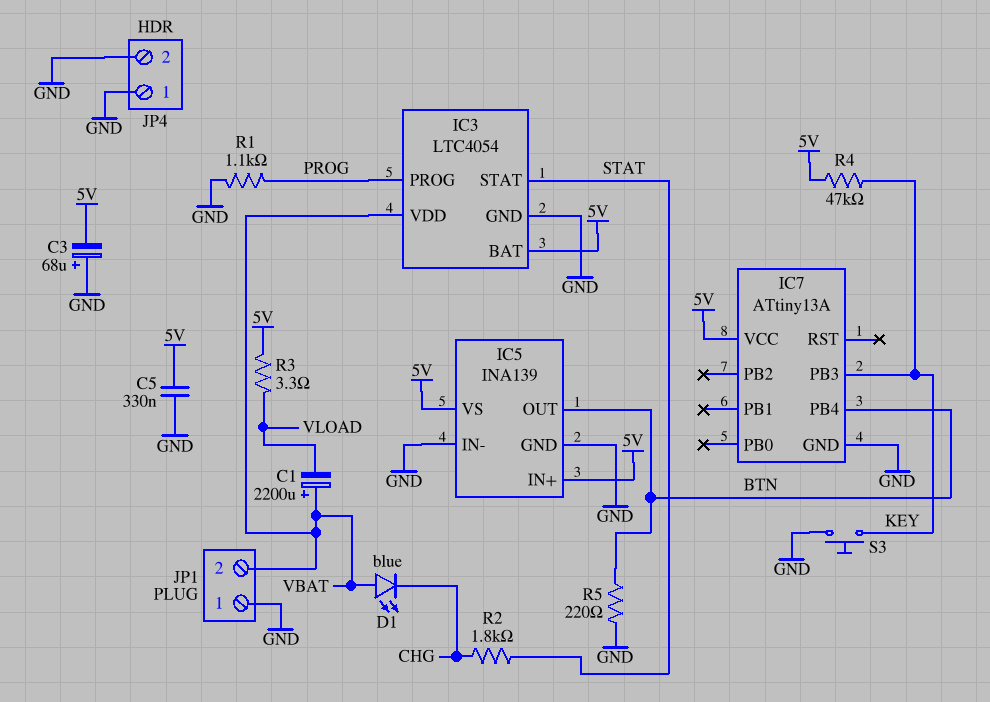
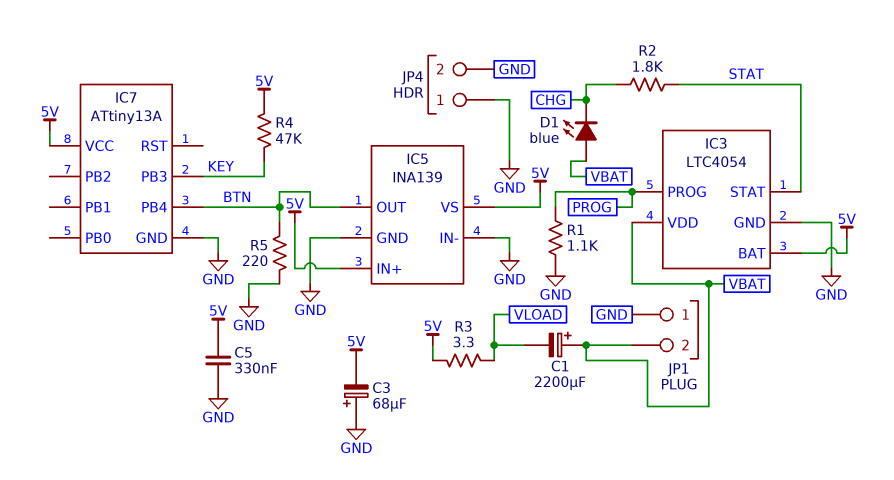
S3: button (GND, KEY) -> none

